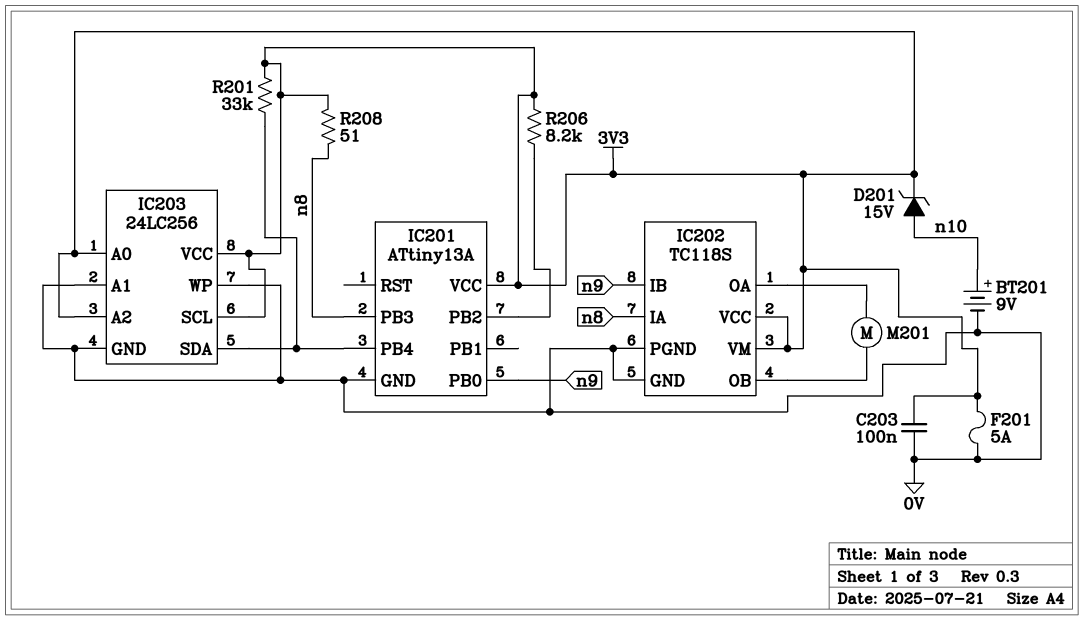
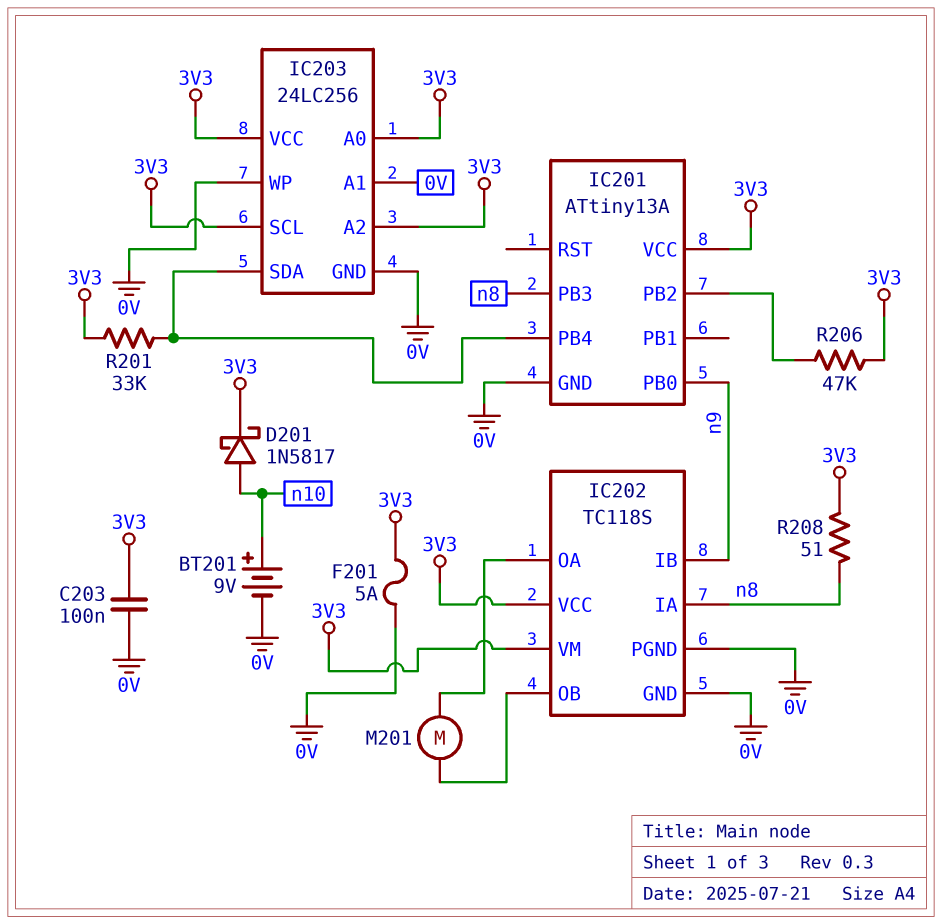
D201: zener 15V (A n10, K 3V3) -> schottky 1N5817 (A n10, K 3V3)
R206: 8.2k (3V3, IC201/PB2) -> 47k (3V3, IC201/PB2)

